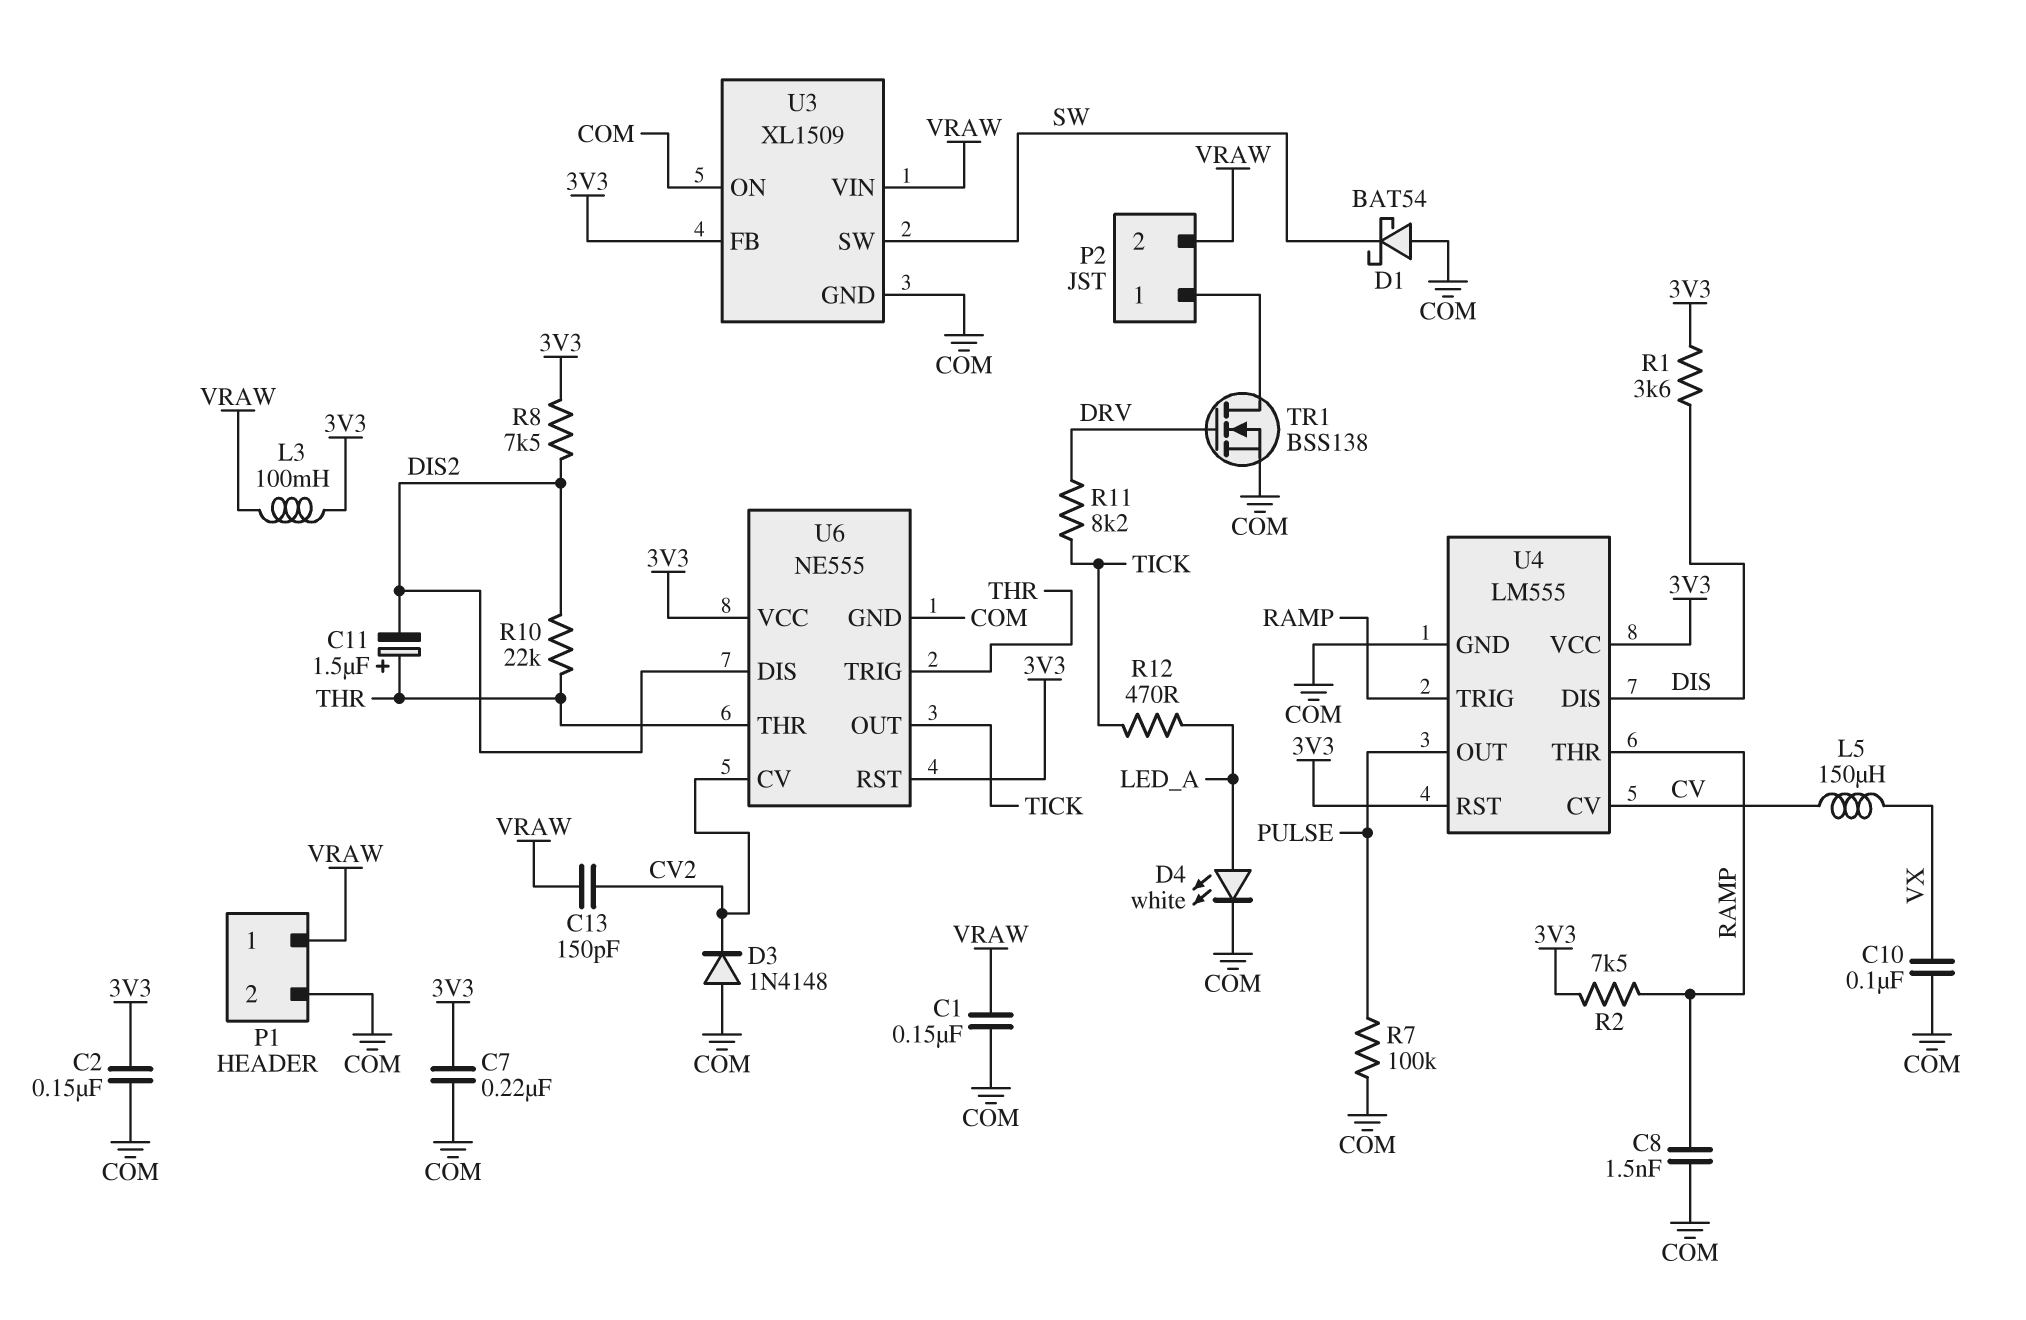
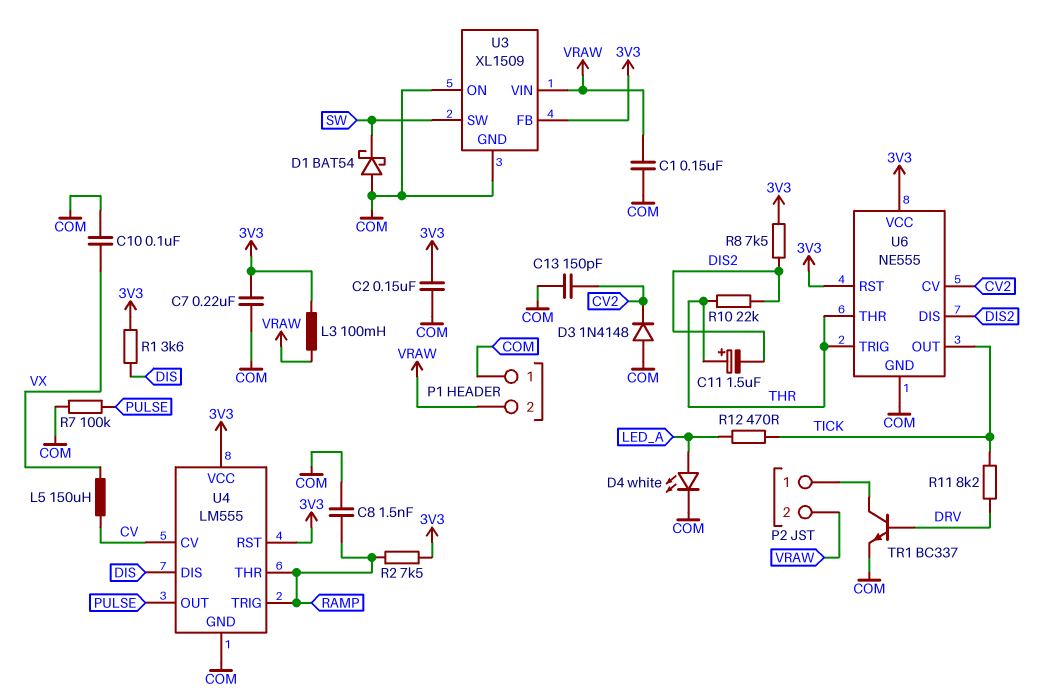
C13: 150pF (CV2, VRAW) -> 150pF (COM, CV2)
P1 pin 1: VRAW -> COM
P1 pin 2: COM -> VRAW
TR1: NMOS BSS138 (G DRV, D P2/1, S COM) -> NPN BC337 (B DRV, C P2/1, E COM)

